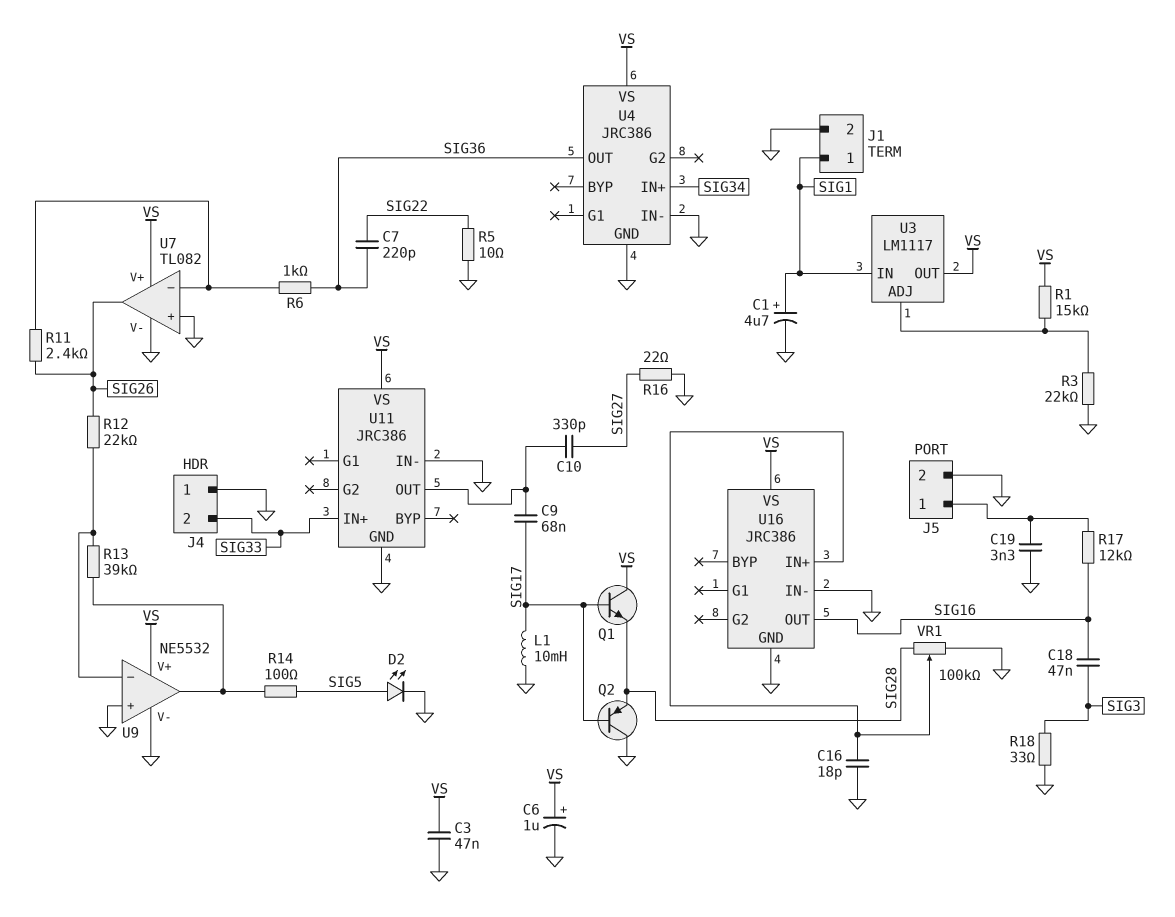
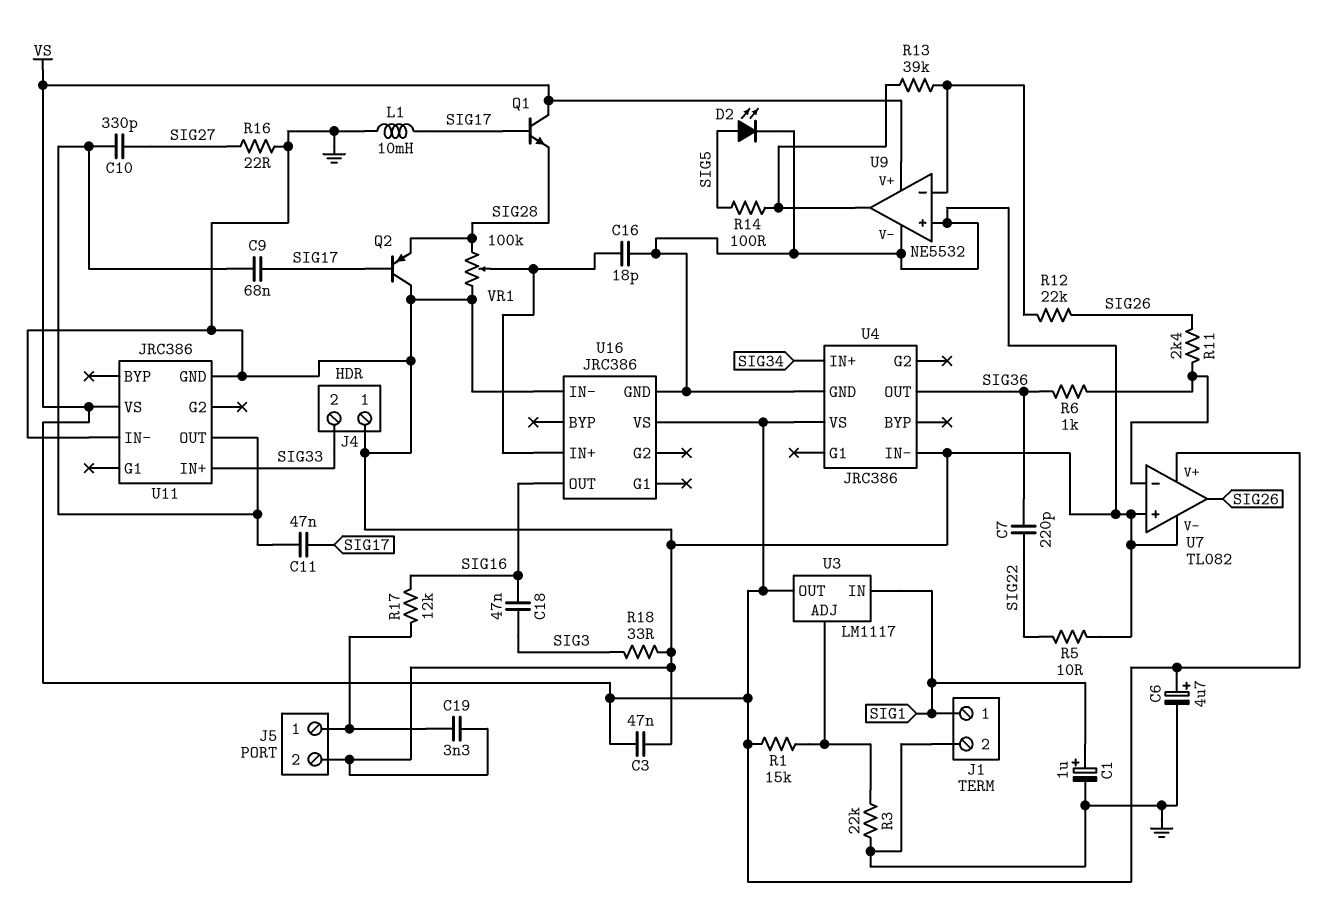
C1: 4.7uF (plus SIG1, minus GND) -> 1uF (plus SIG1, minus GND)
C6: 1uF (plus VS, minus GND) -> 4.7uF (plus VS, minus GND)
C11: none -> 47nF (SIG17, U11/OUT)

